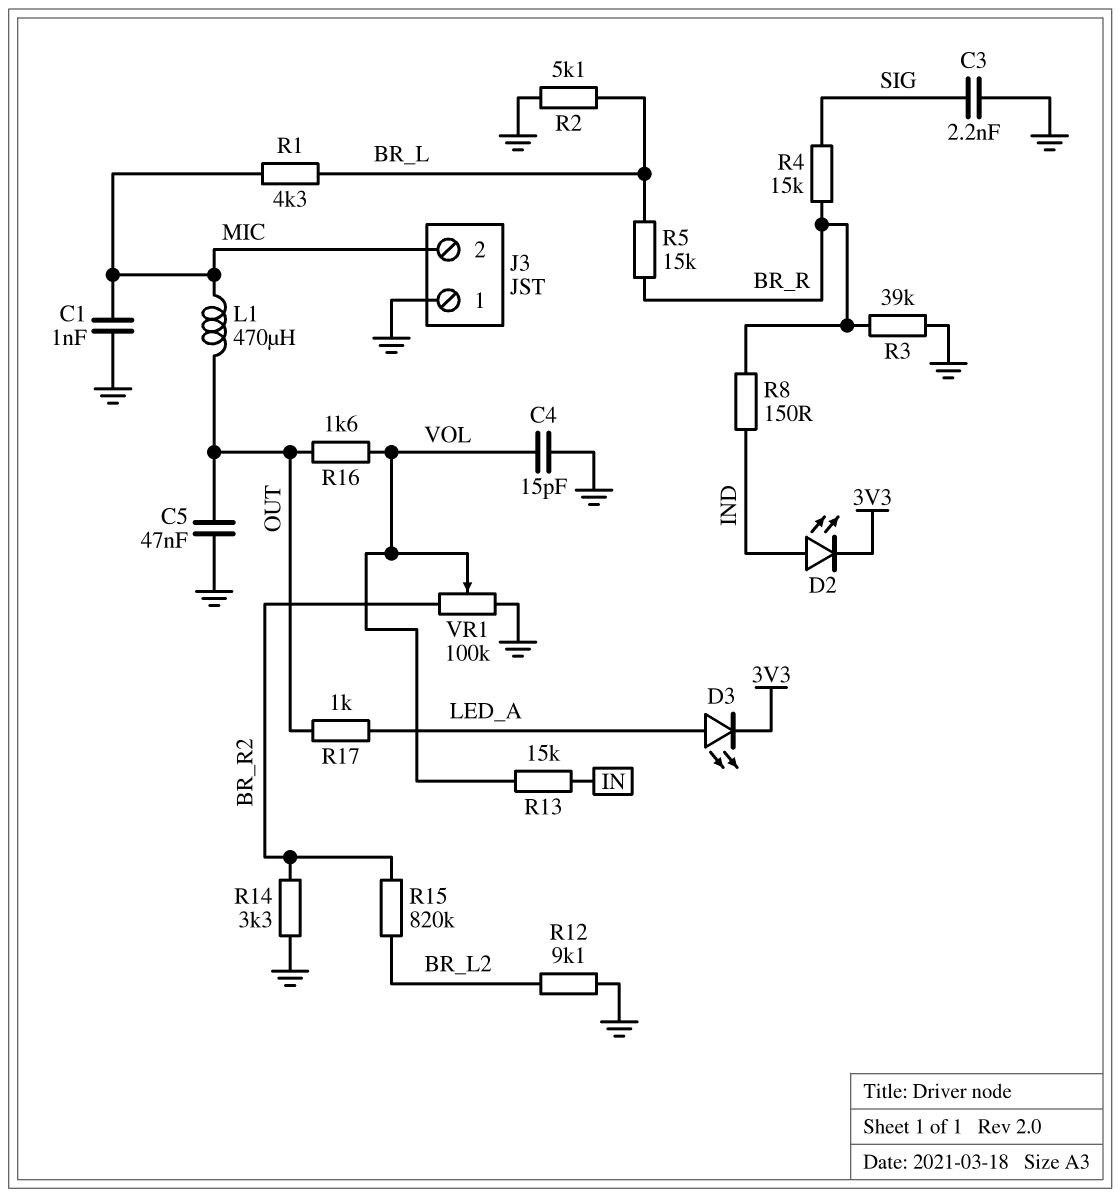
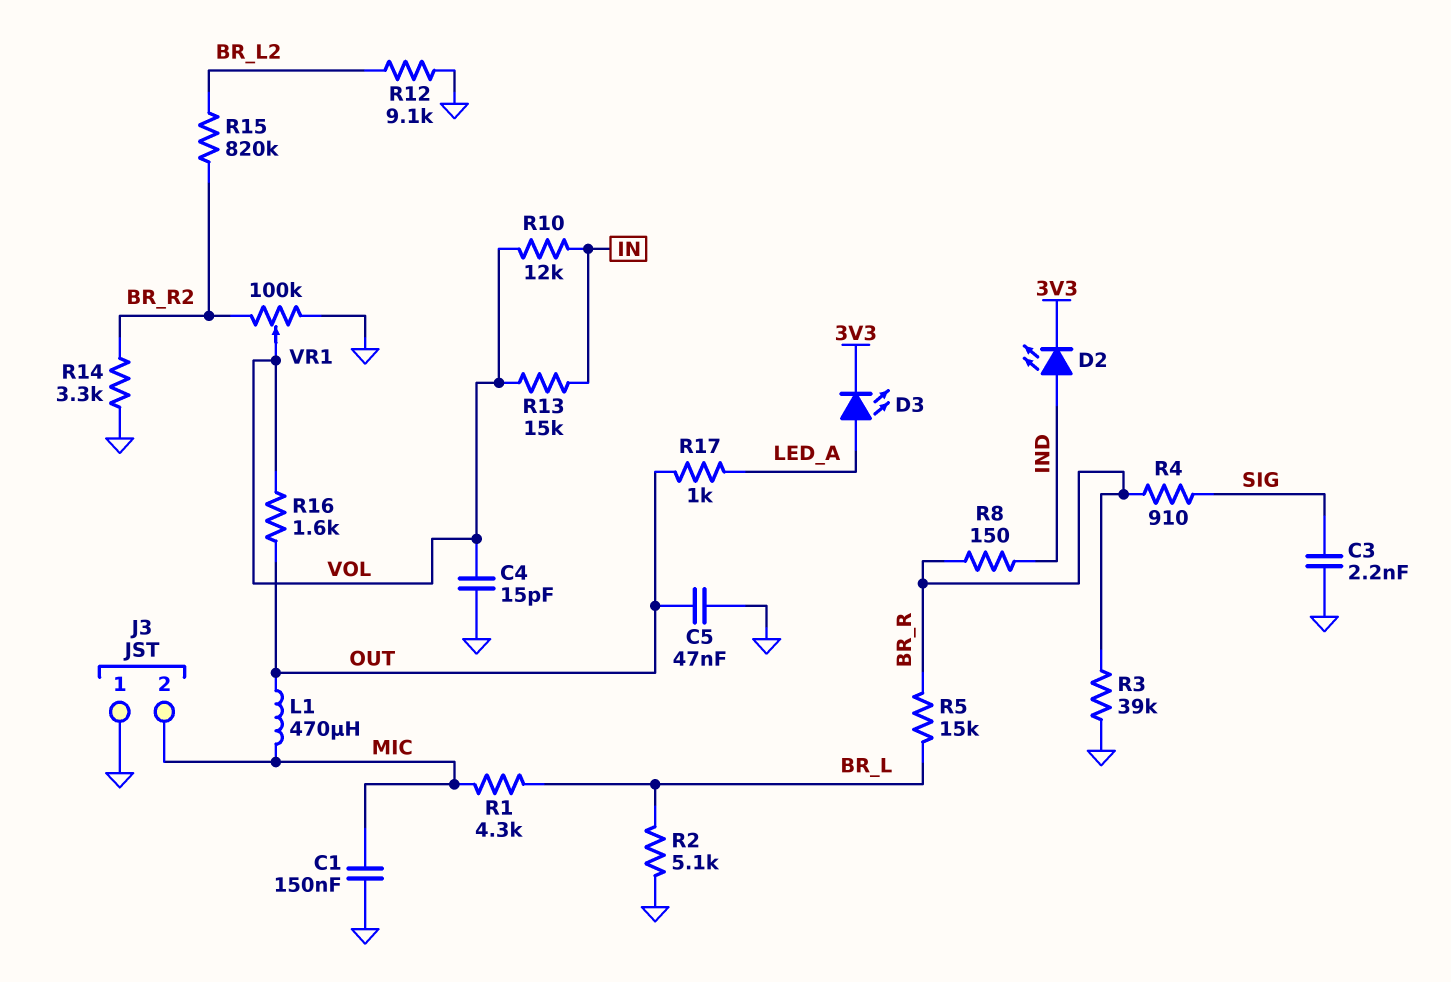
C1: 1nF (GND, MIC) -> 150nF (GND, MIC)
R4: 15k (BR_R, SIG) -> 910 (BR_R, SIG)
R10: none -> 12k (IN, VOL)

